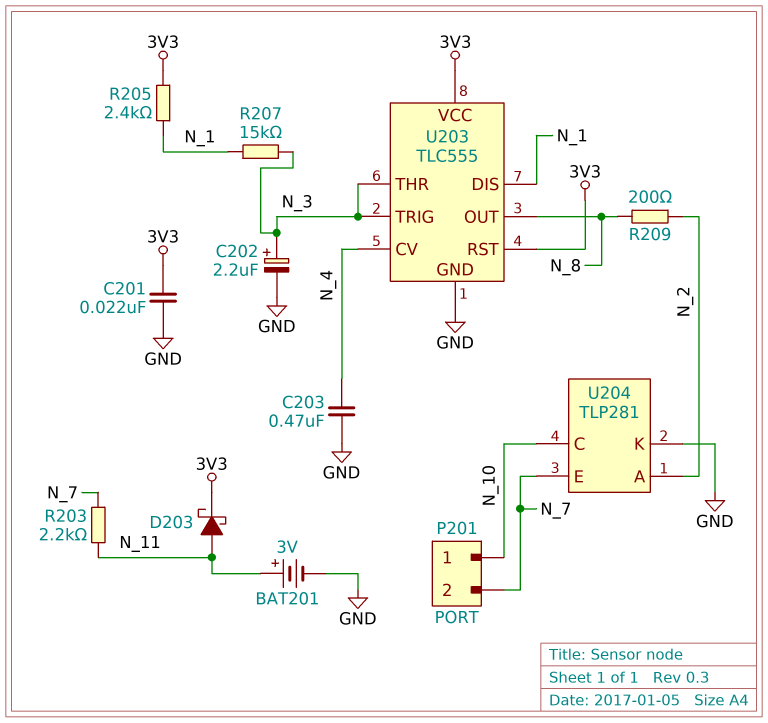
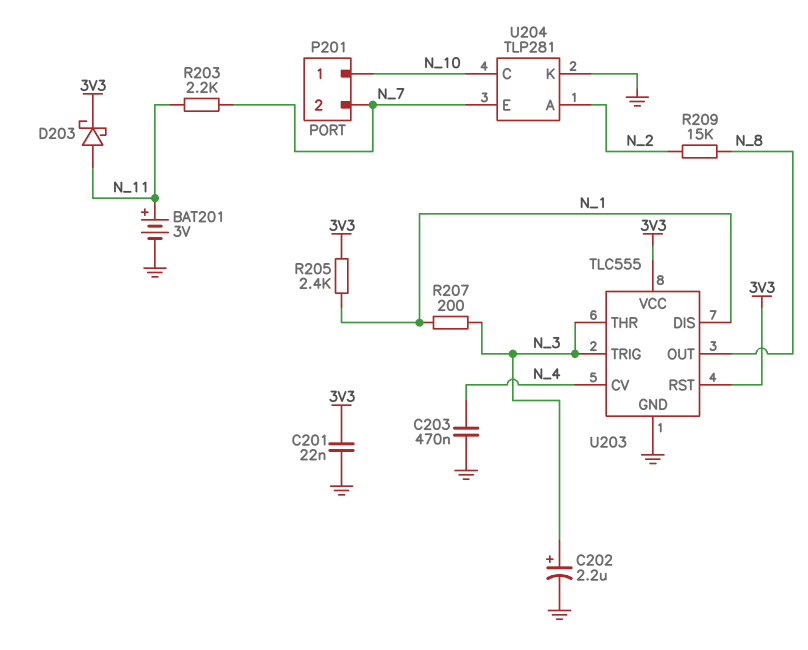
R207: 15k (N_1, N_3) -> 200 (N_1, N_3)
R209: 200 (N_2, N_8) -> 15k (N_2, N_8)

